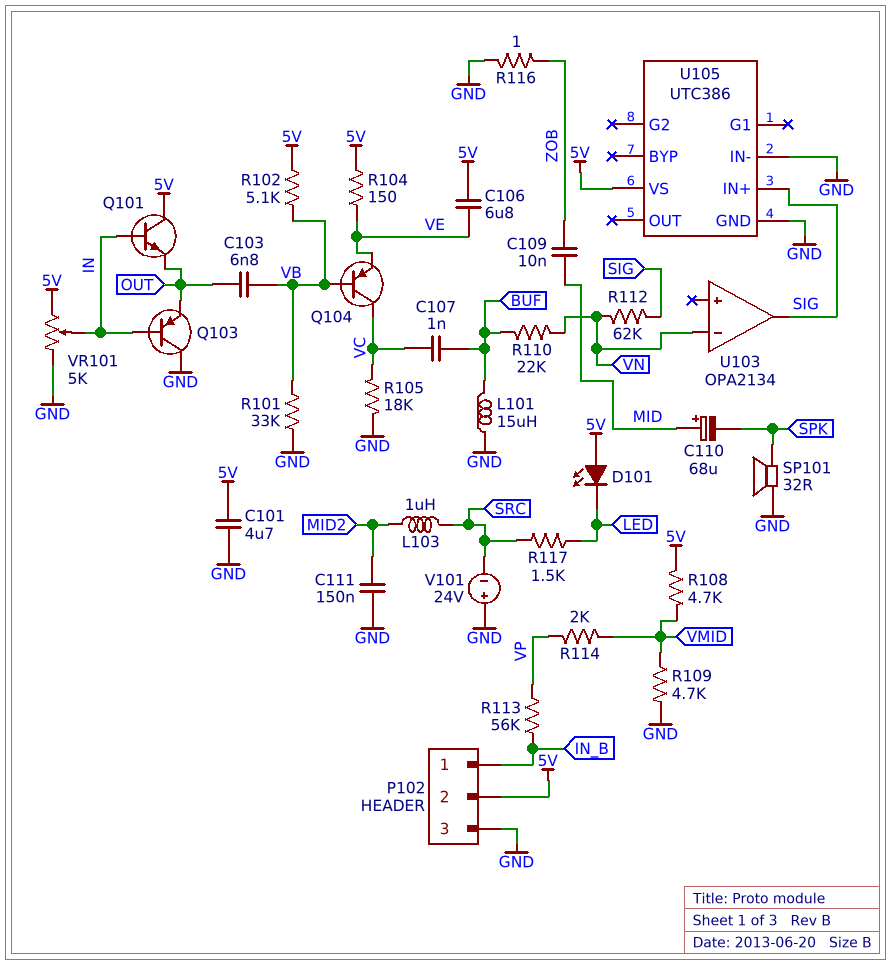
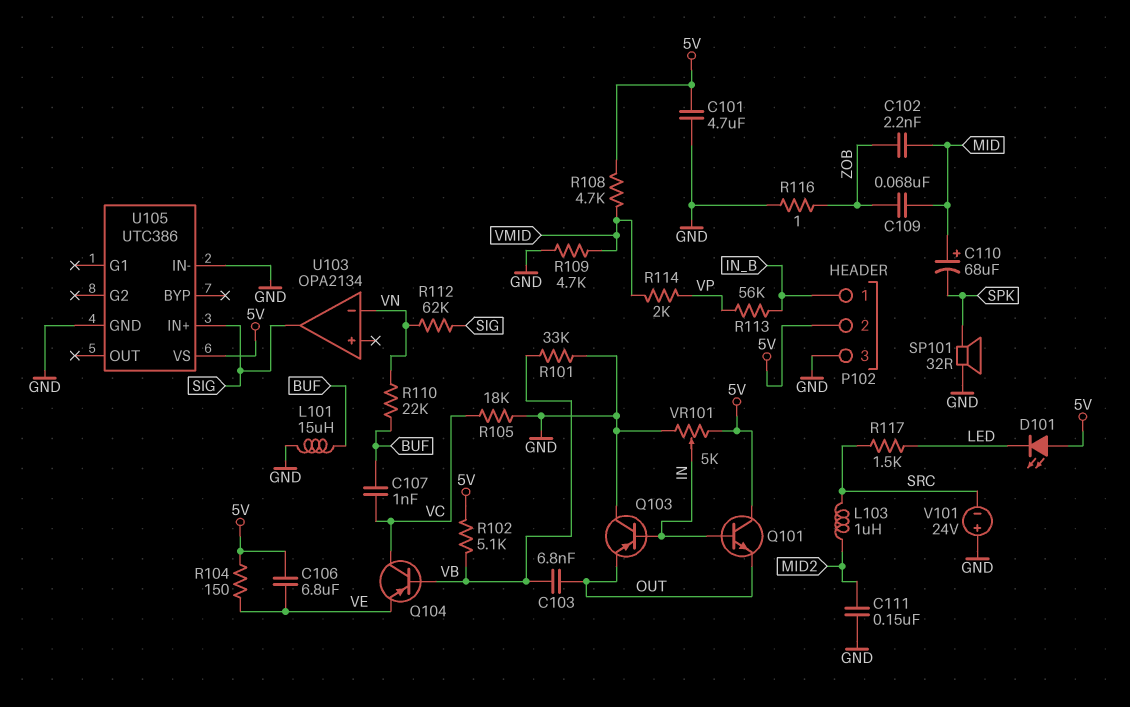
C102: none -> 2.2nF (MID, ZOB)
C109: 10nF (MID, ZOB) -> 68nF (MID, ZOB)

